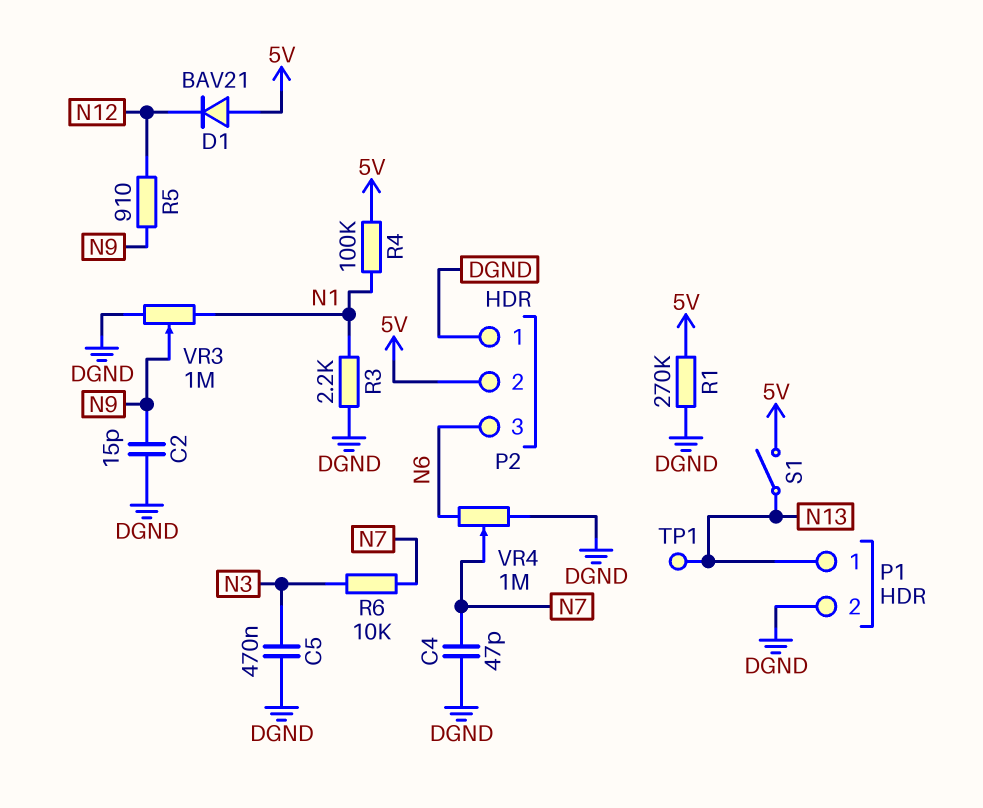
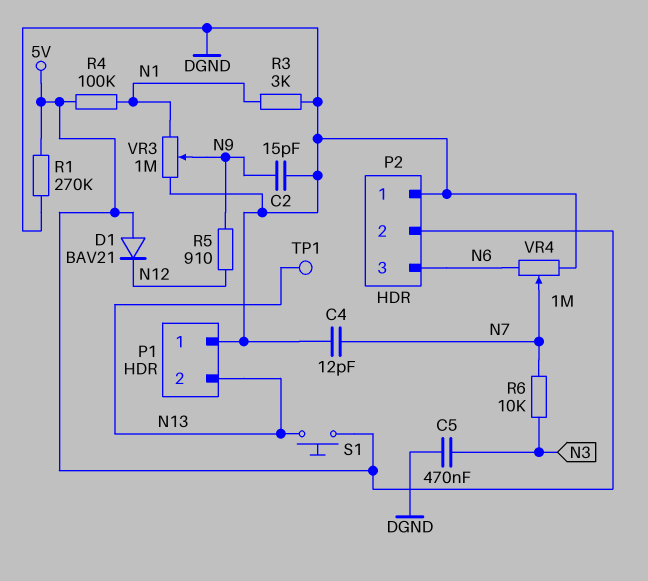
C4: 47pF (DGND, N7) -> 12pF (DGND, N7)
P1 pin 1: N13 -> DGND
P1 pin 2: DGND -> N13
R3: 2.2k (DGND, N1) -> 3k (DGND, N1)
S1: switch (5V, N13) -> button (5V, N13)

